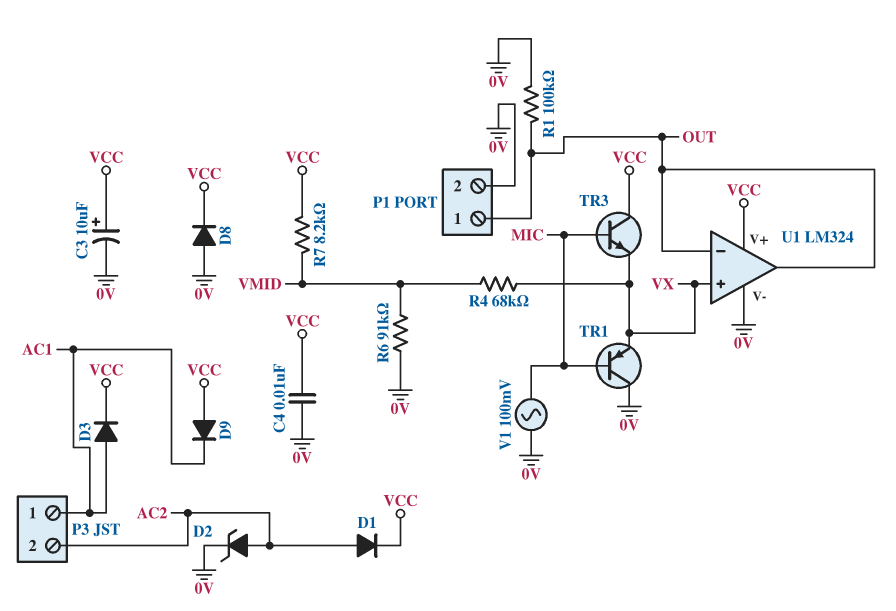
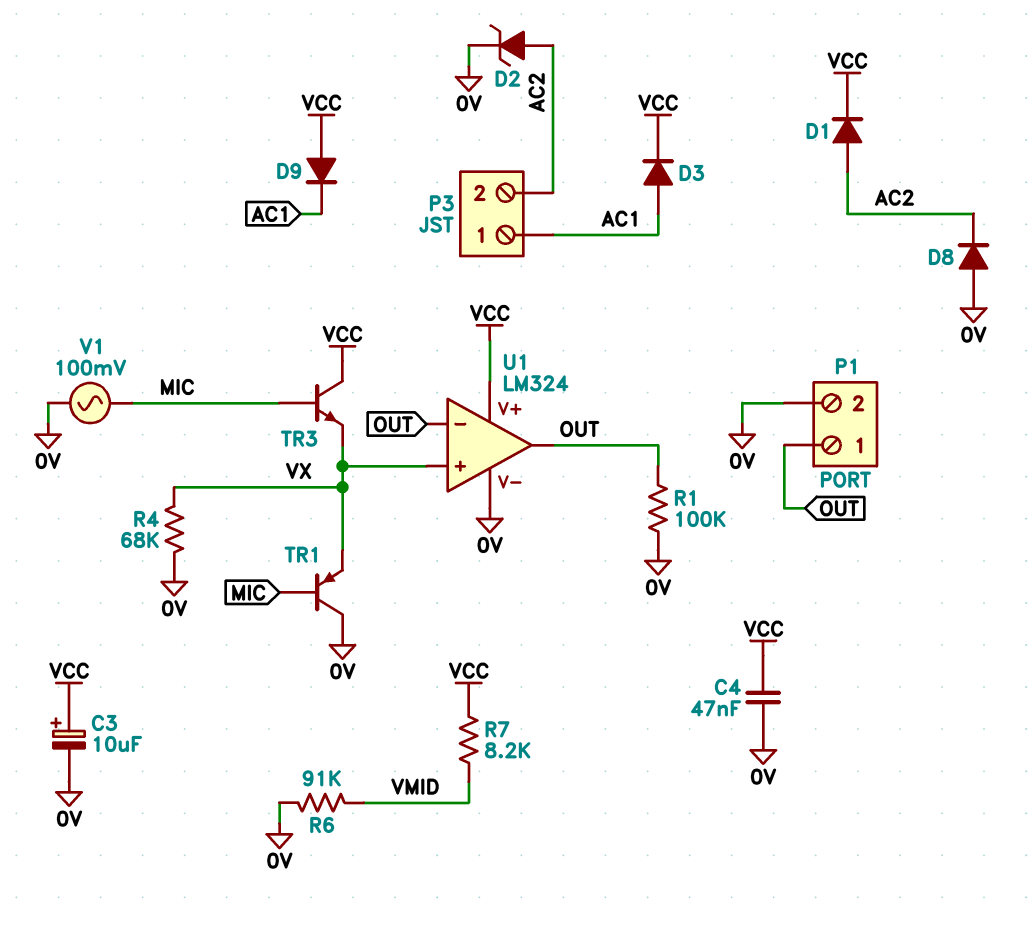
C4: 10nF (0V, VCC) -> 47nF (0V, VCC)
D8: diode (A 0V, K VCC) -> diode (A 0V, K AC2)
R4: 68k (VMID, VX) -> 68k (0V, VX)

